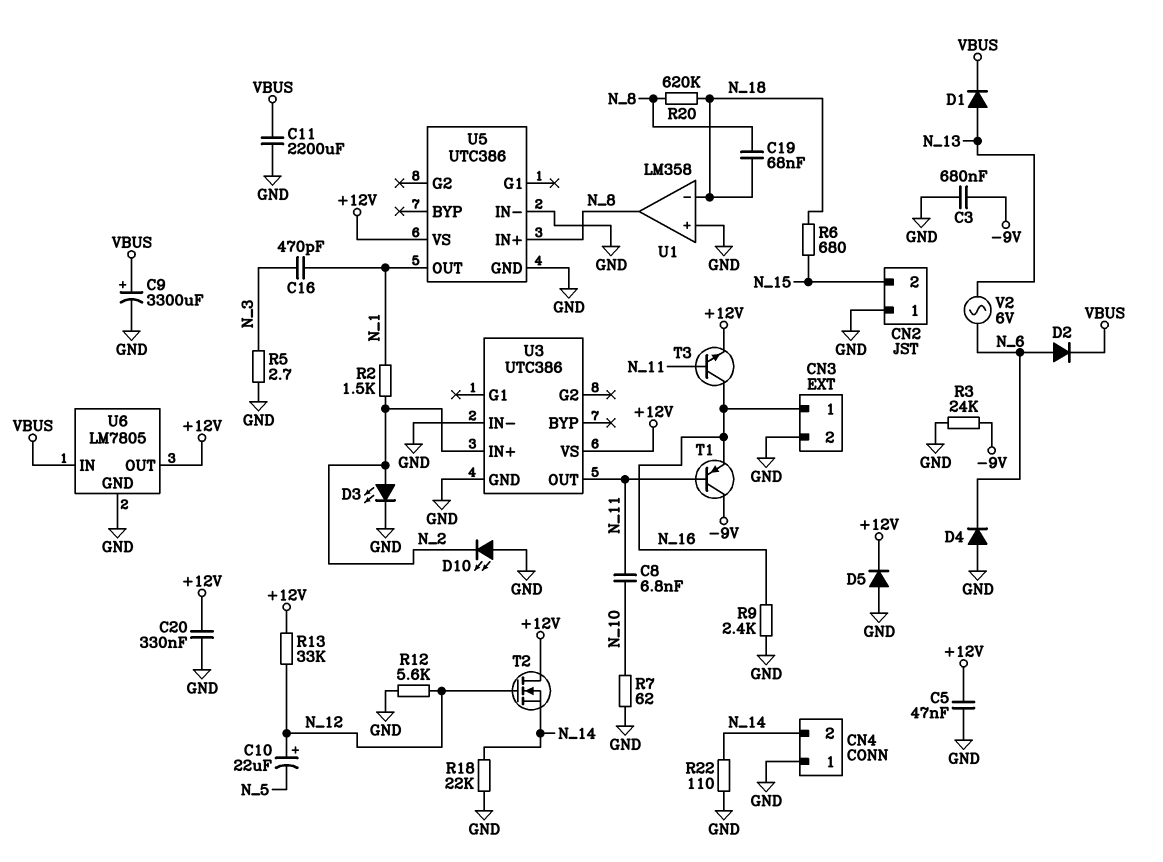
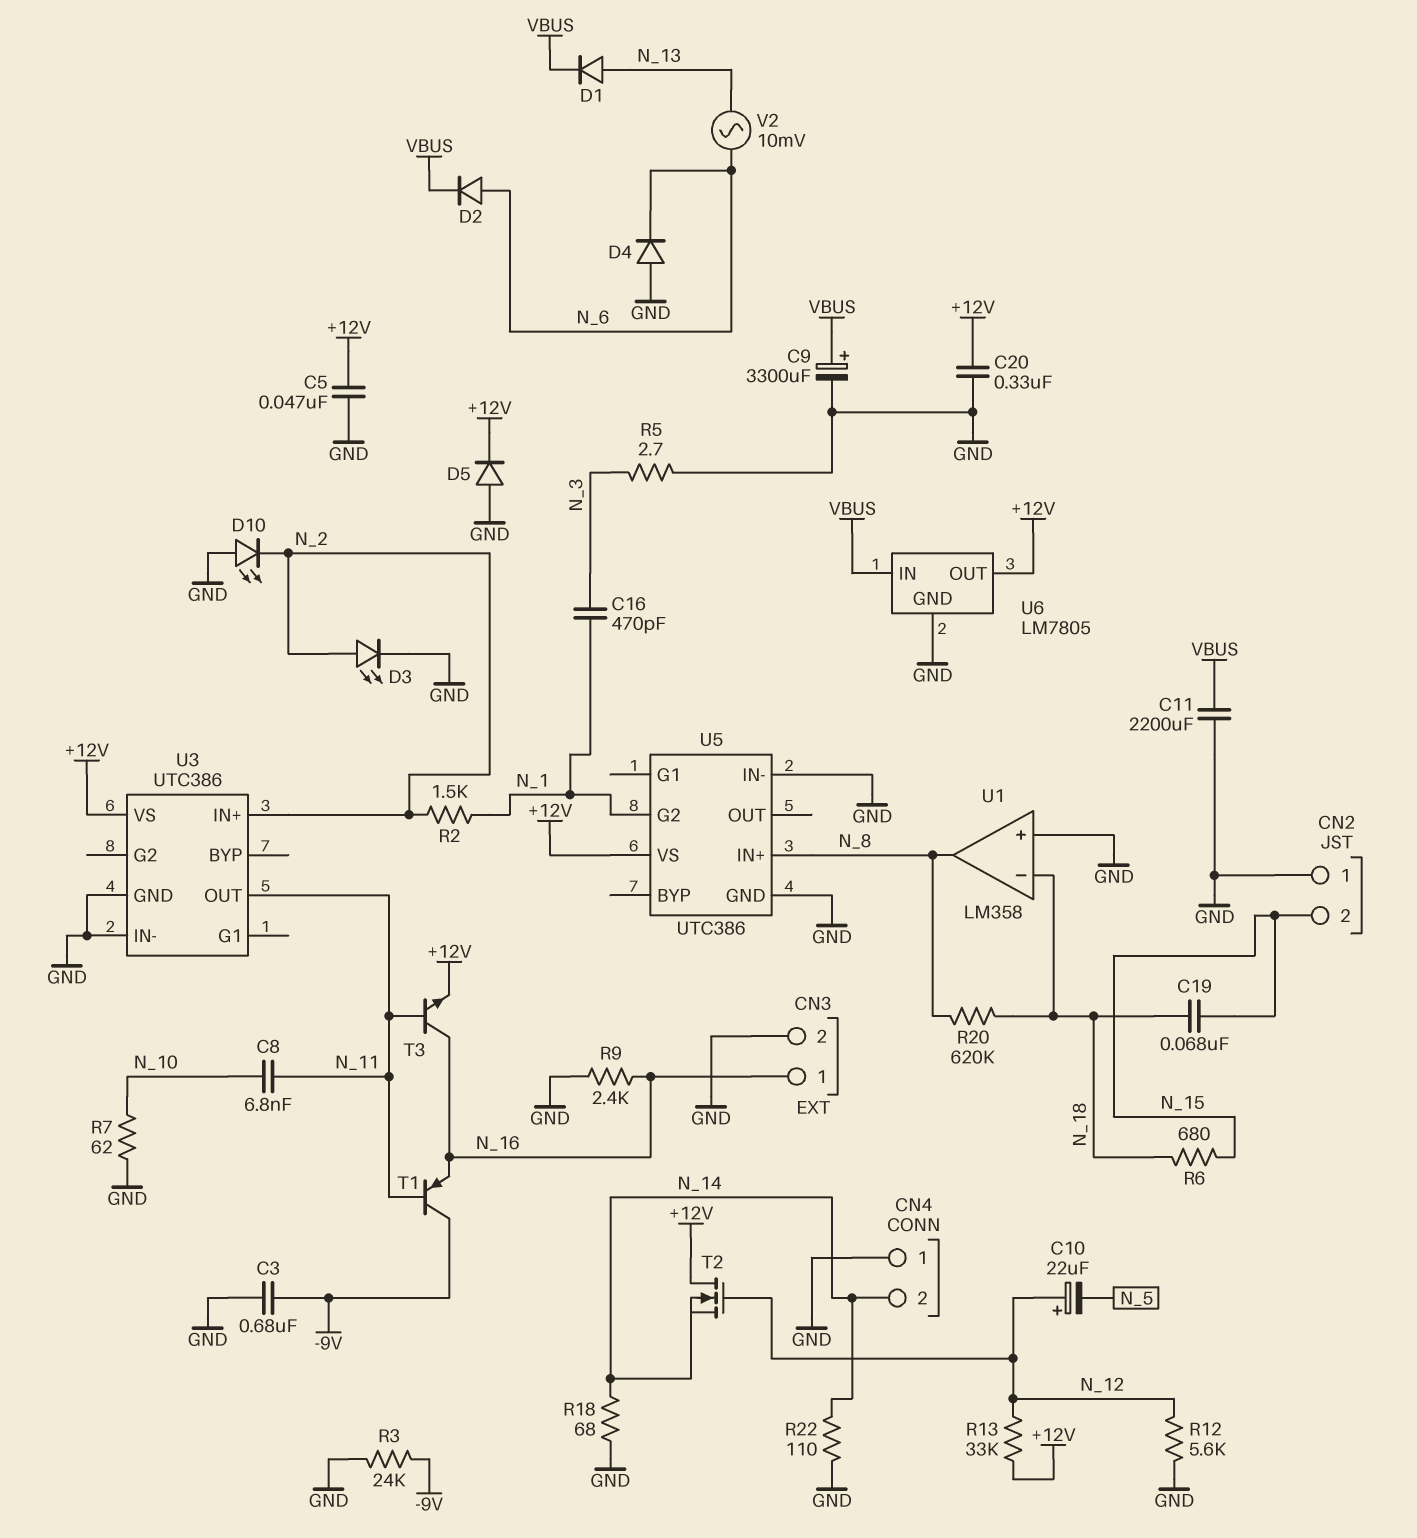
C19: 68nF (N_8, N_18) -> 68nF (N_15, N_18)
R18: 22k (GND, N_14) -> 68 (GND, N_14)
U5 pin G2: none -> N_1
U5 pin OUT: N_1 -> none
V2: AC 6V (N_6, N_13) -> AC 10mV (N_6, N_13)

